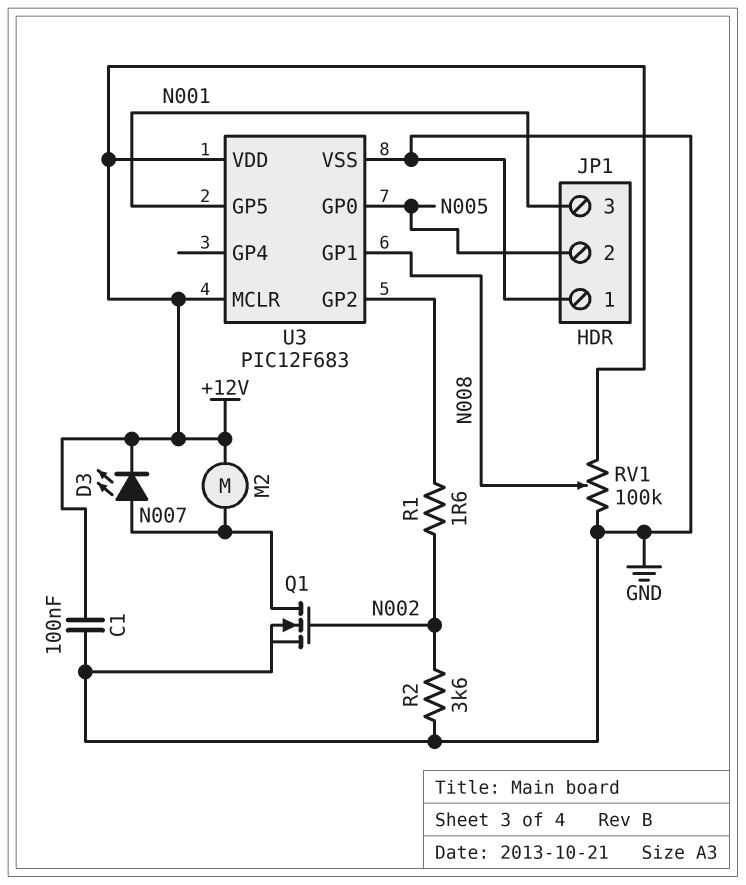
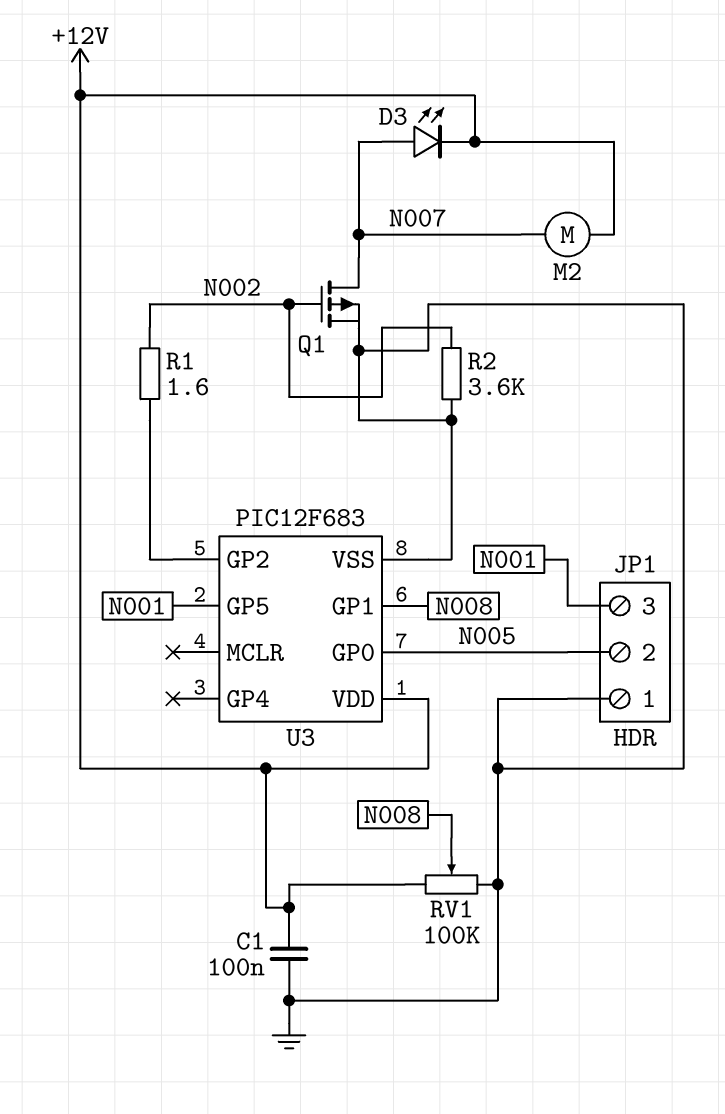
Q1: NMOS (G N002, D N007, S GND) -> PMOS (G N002, D N007, S GND)
U3 pin MCLR: +12V -> none

